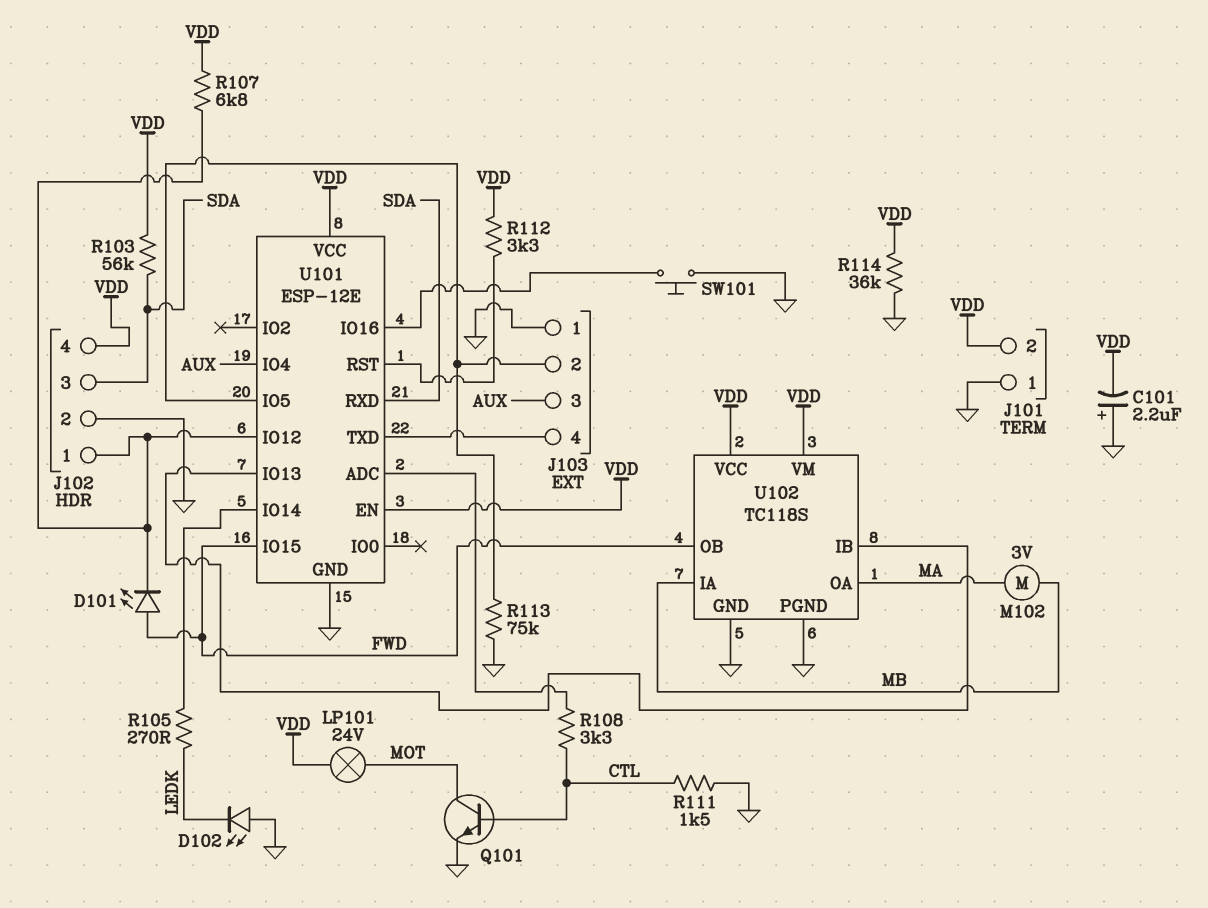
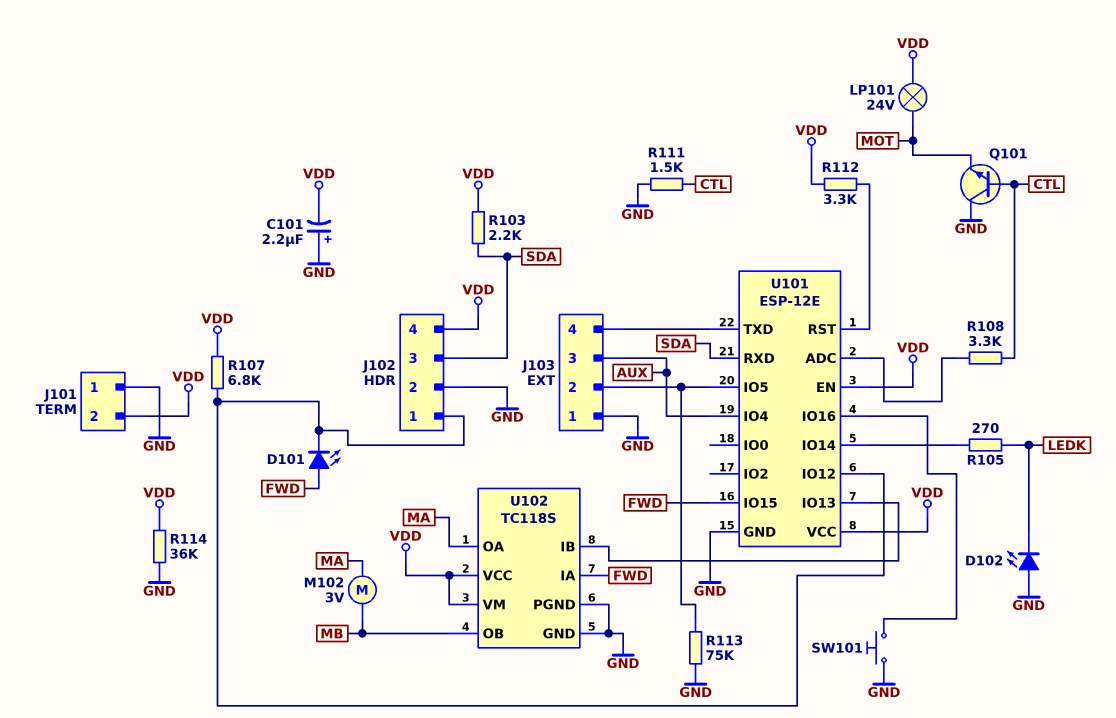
Q101: NPN (B CTL, C MOT, E GND) -> NPN (B CTL, C GND, E MOT)
R103: 56k (SDA, VDD) -> 2.2k (SDA, VDD)
U102 pin IA: MB -> FWD
U102 pin OB: FWD -> MB

